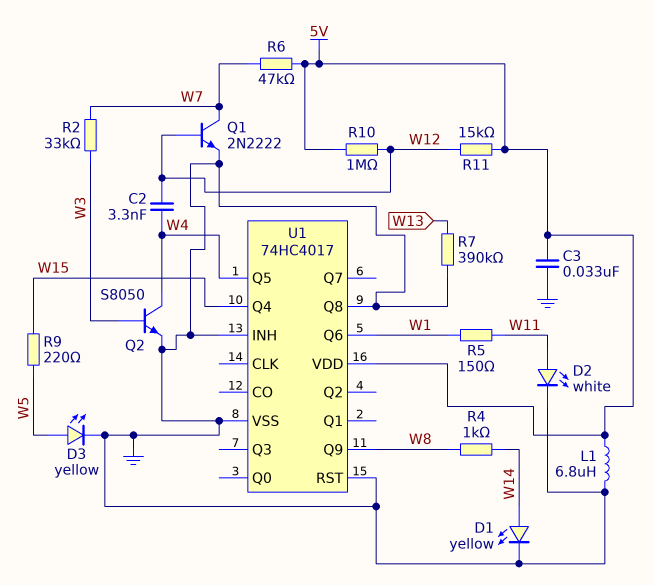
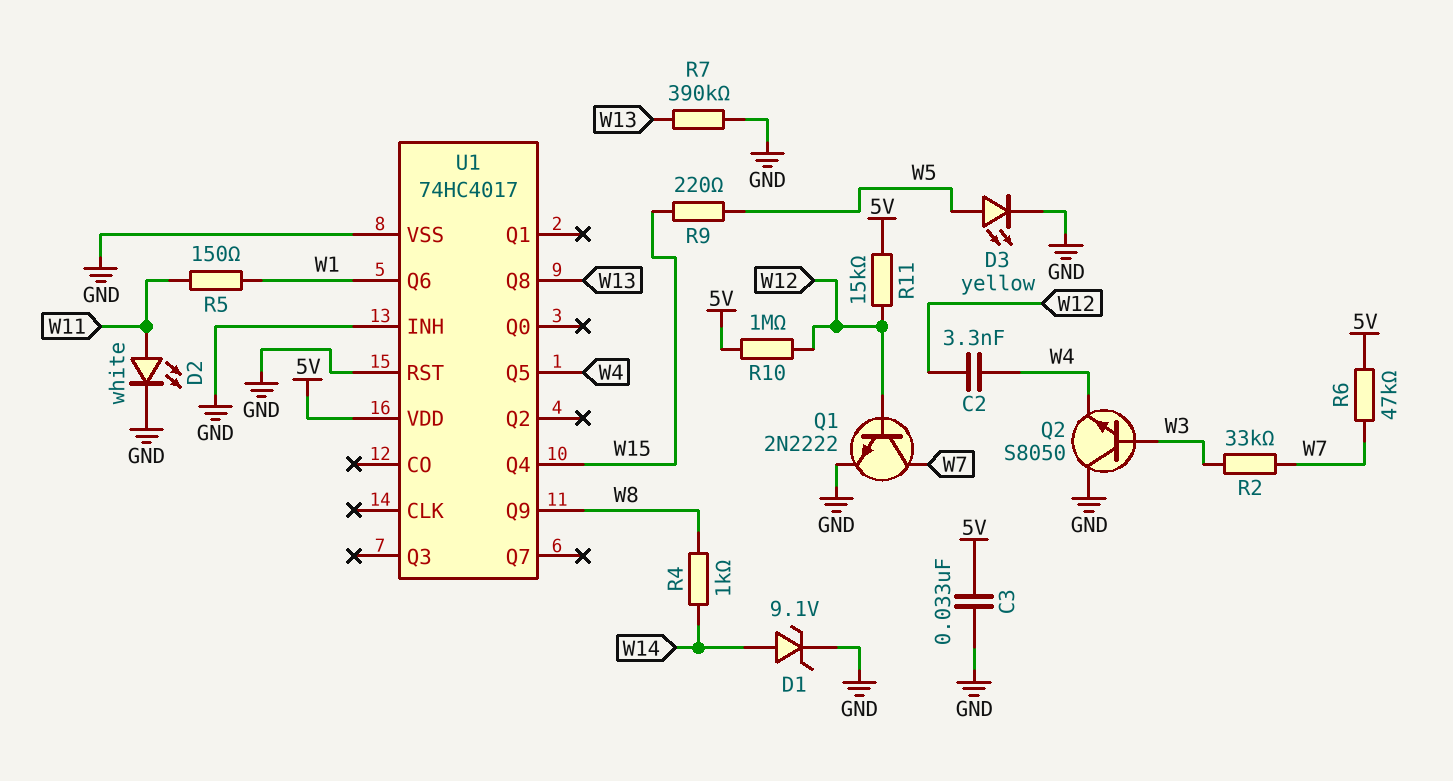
D1: LED yellow (A W14, K GND) -> zener 9.1V (A W14, K GND)
L1: 6.8uH (5V, GND) -> none
Q2: NPN S8050 (B W3, C W4, E GND) -> NPN S8050 (B W3, C GND, E W4)
U1 pin Q8: GND -> W13

